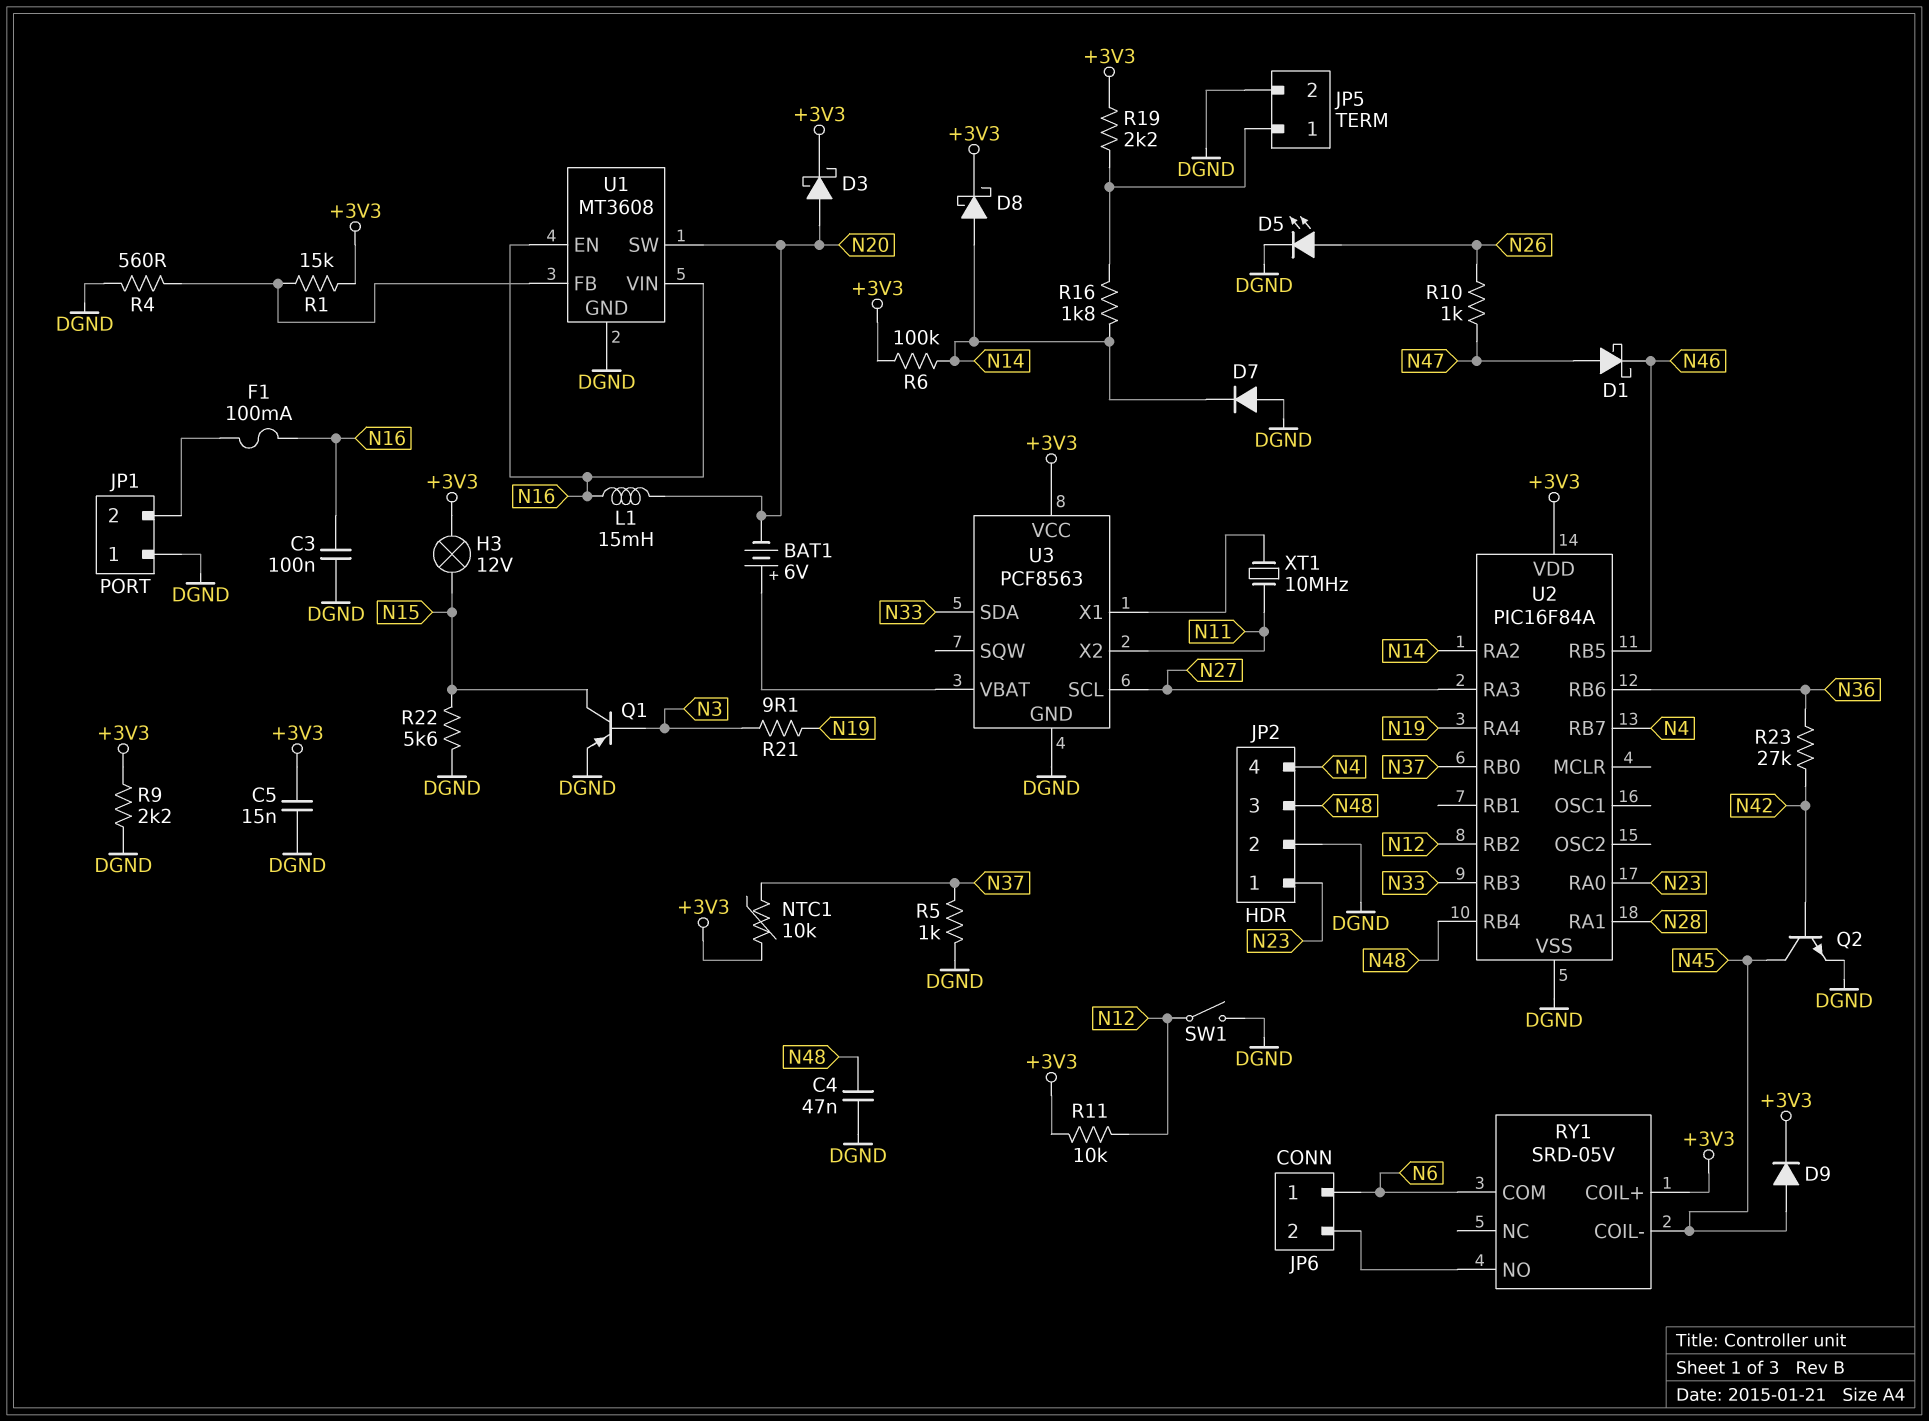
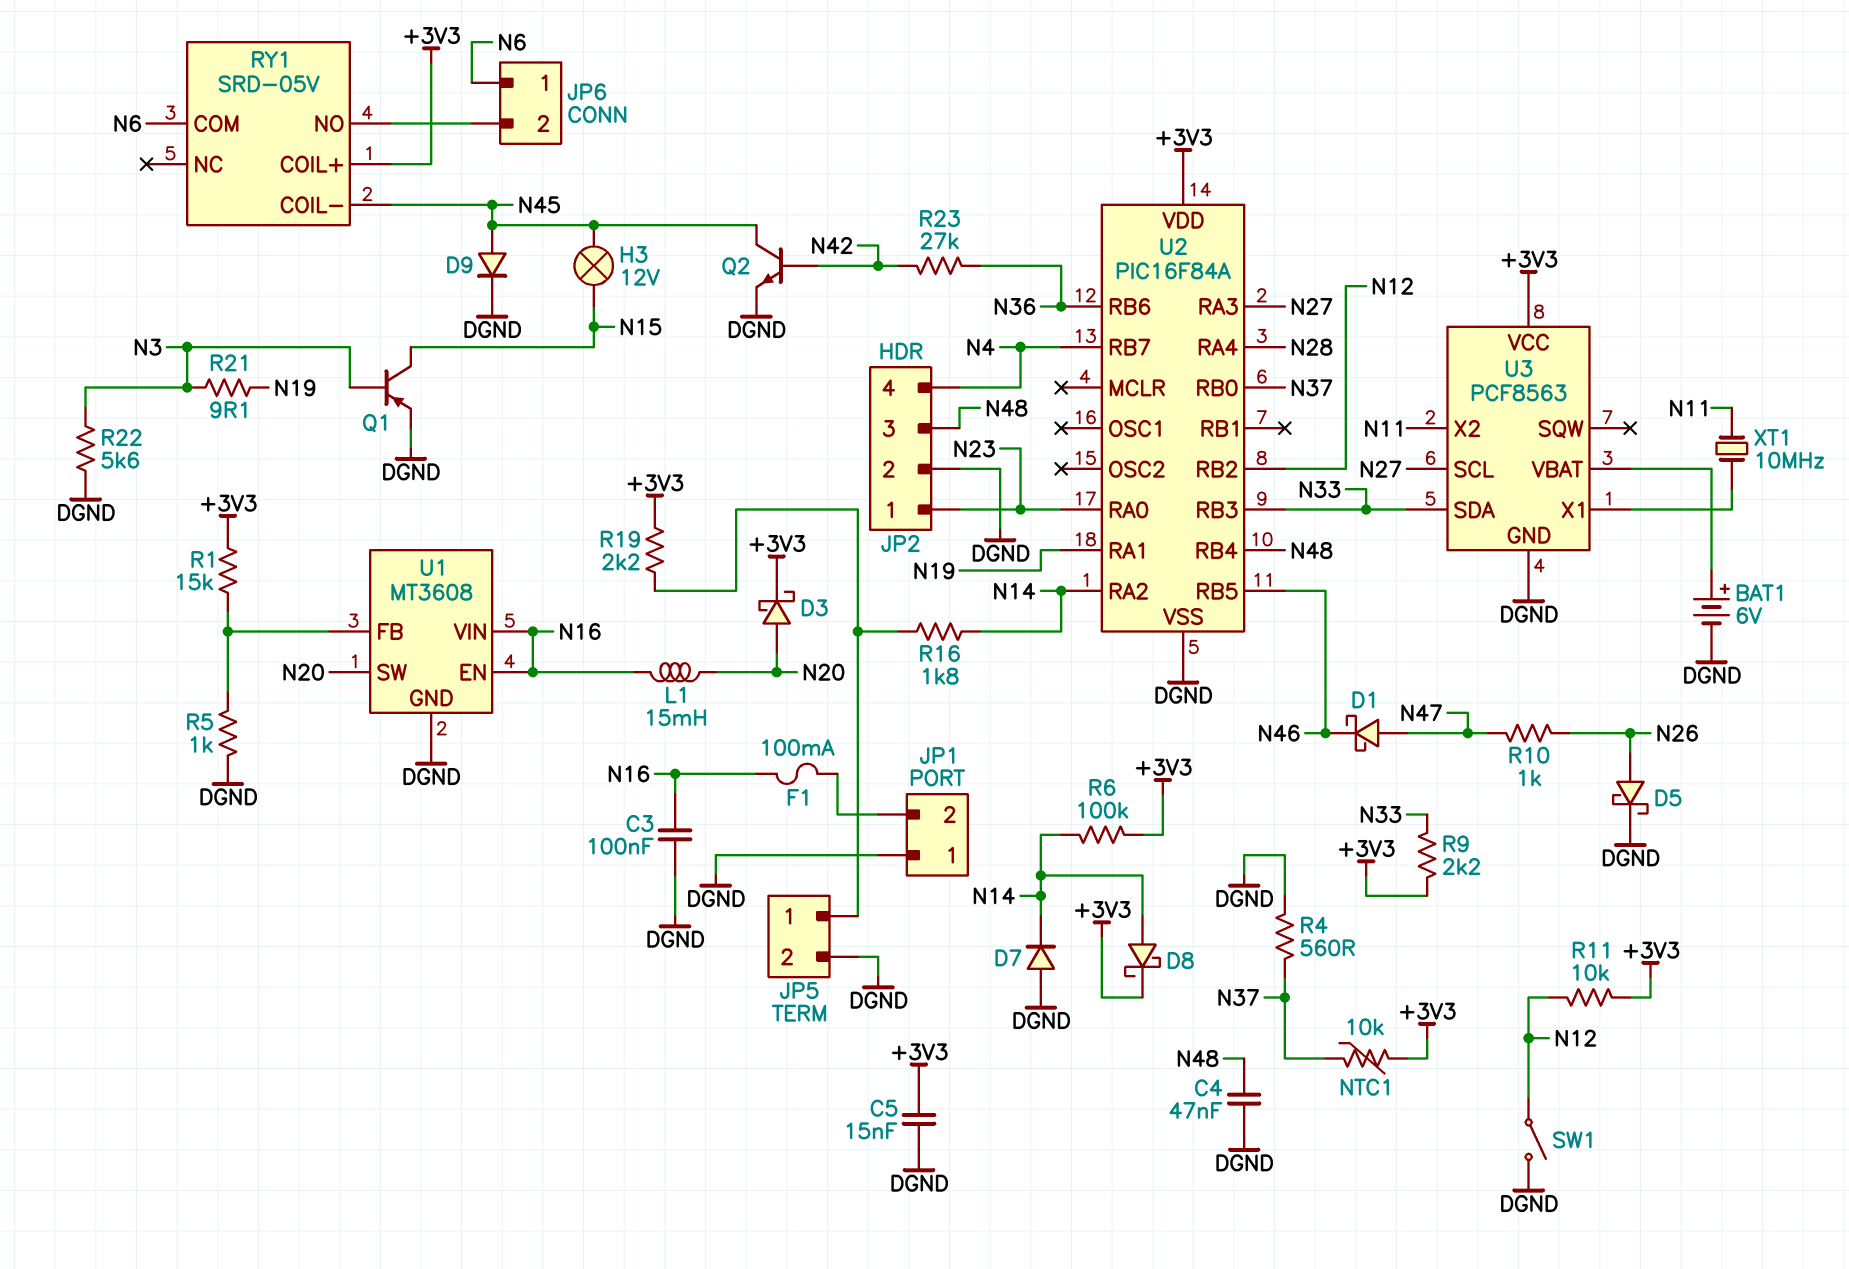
BAT1: 6V (plus U3/VBAT, minus N20) -> 6V (plus U3/VBAT, minus DGND)
D5: LED (A N26, K DGND) -> schottky (A N26, K DGND)
D9: diode (A N45, K +3V3) -> diode (A N45, K DGND)
H3: lamp 12V (+3V3, N15) -> lamp 12V (N15, N45)
R4: 560 (DGND, U1/FB) -> 560 (DGND, N37)
R5: 1k (DGND, N37) -> 1k (DGND, U1/FB)
R9: 2.2k (+3V3, DGND) -> 2.2k (+3V3, N33)
R22: 5.6k (DGND, N15) -> 5.6k (DGND, N3)
U2 pin RA1: N28 -> N19
U2 pin RA4: N19 -> N28

